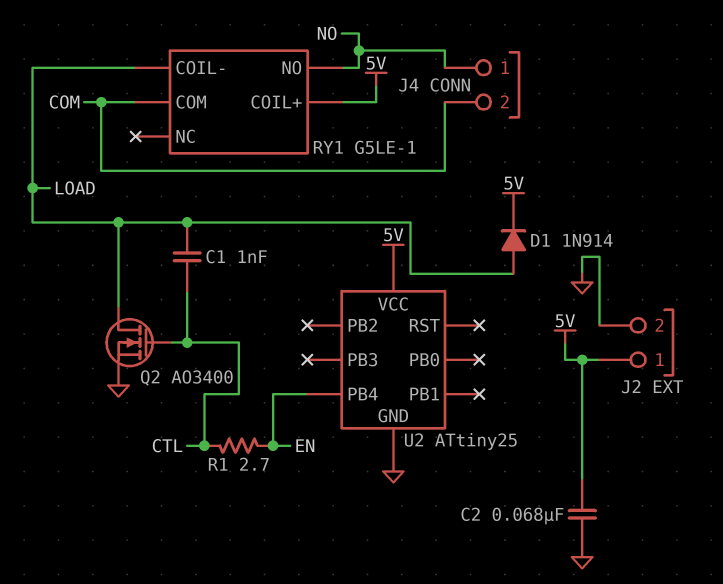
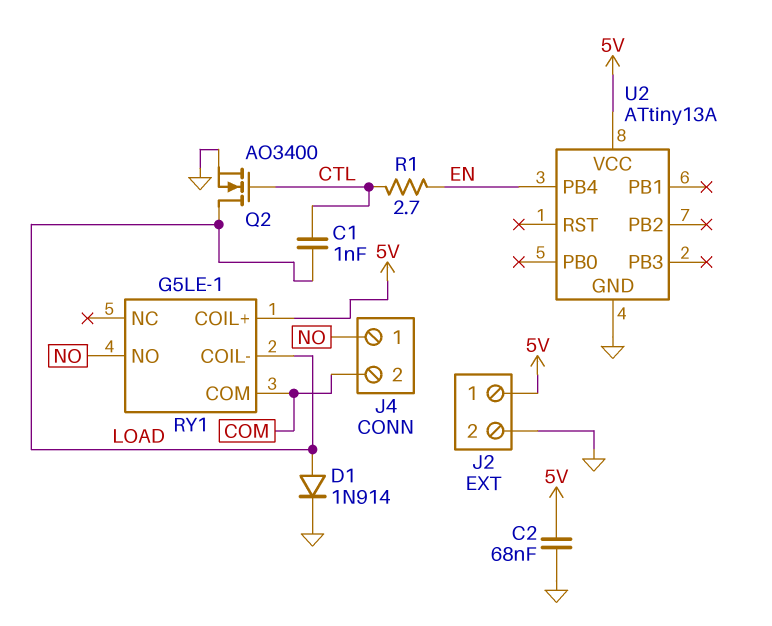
D1: diode 1N914 (A LOAD, K 5V) -> diode 1N914 (A LOAD, K GND)
U2: ATtiny25 -> ATtiny13A

